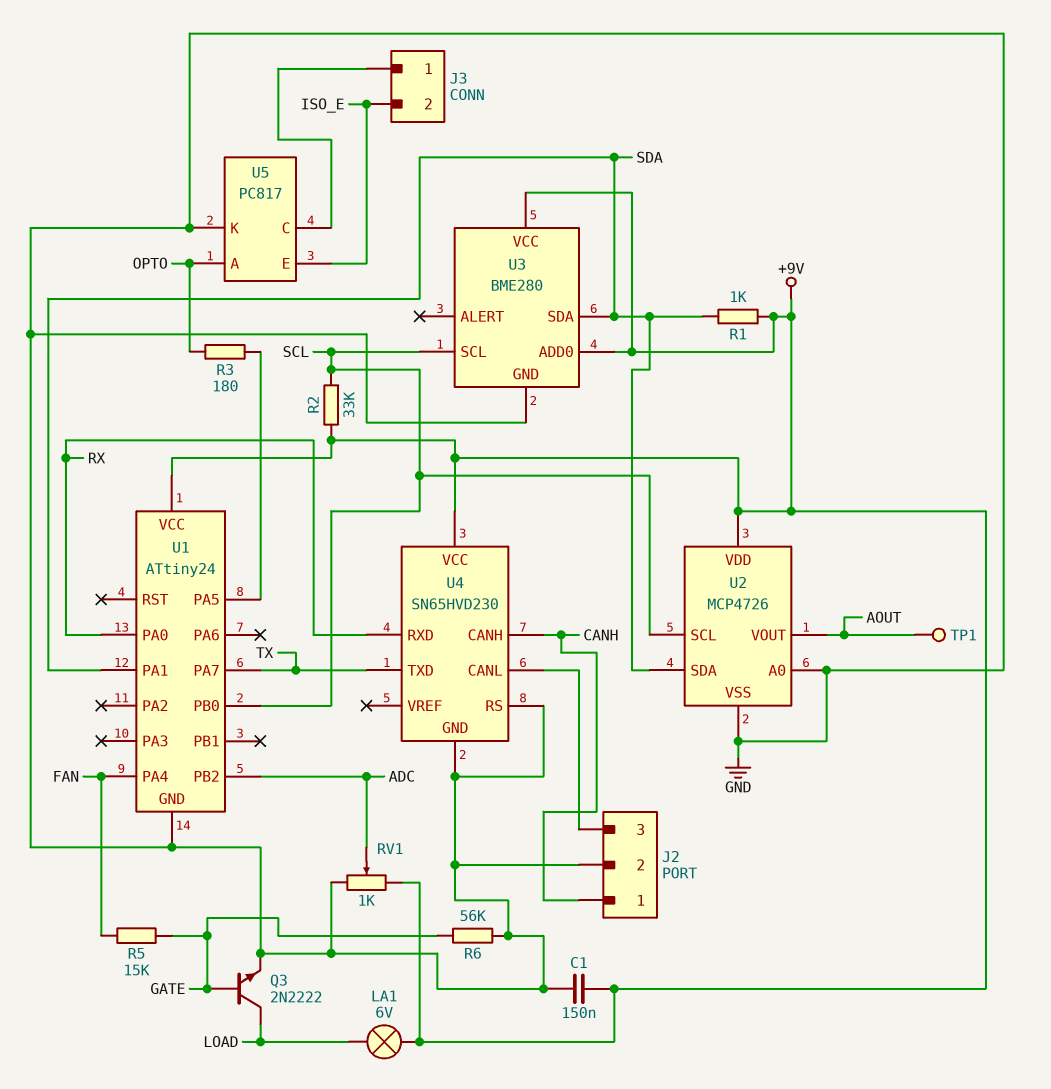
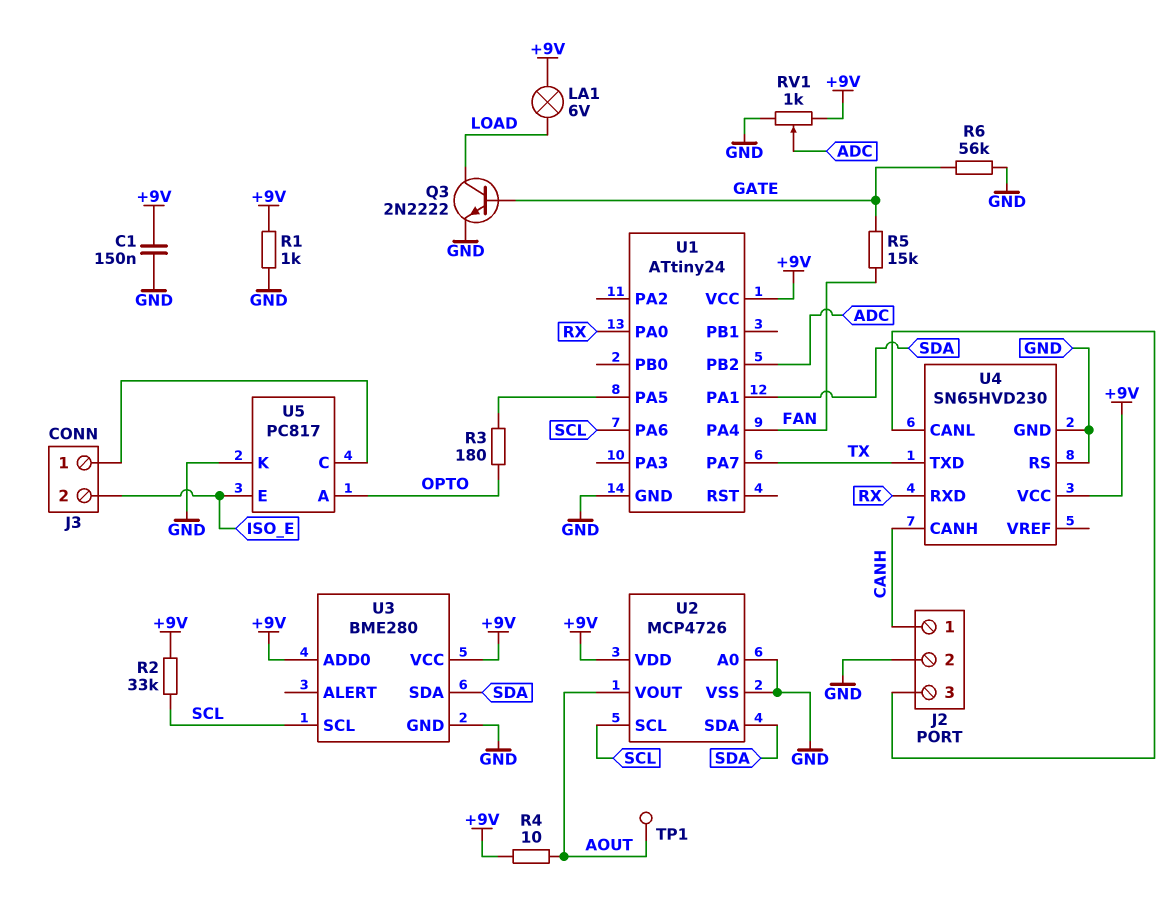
R1: 1k (+9V, SDA) -> 1k (+9V, GND)
R4: none -> 10 (+9V, AOUT)
U1 pin PA6: none -> SCL
U1 pin PB0: SCL -> none

